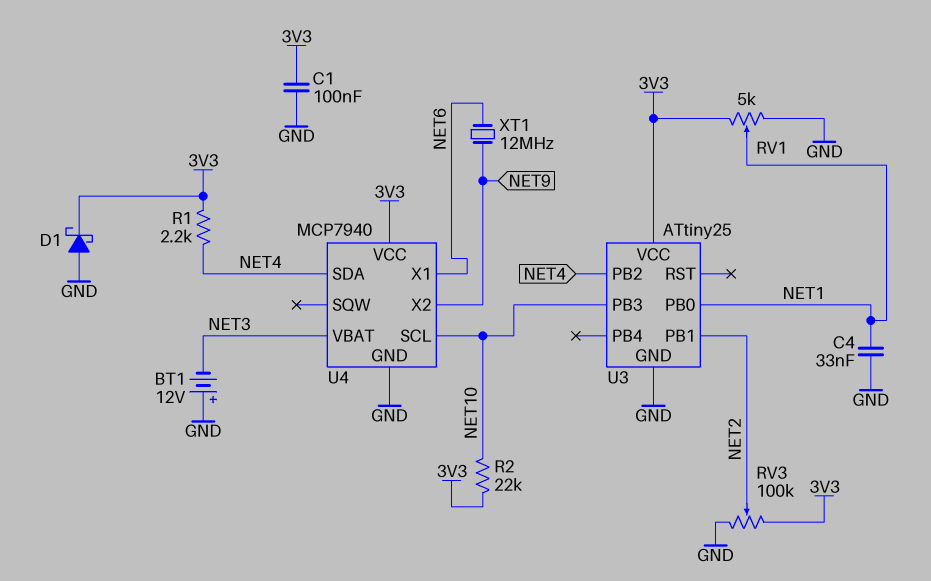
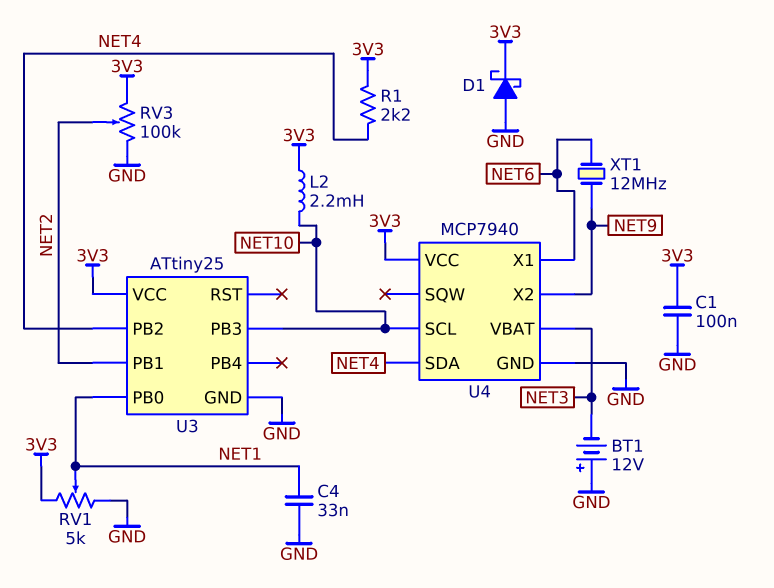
L2: none -> 2.2mH (3V3, NET10)
R2: 22k (3V3, NET10) -> none

